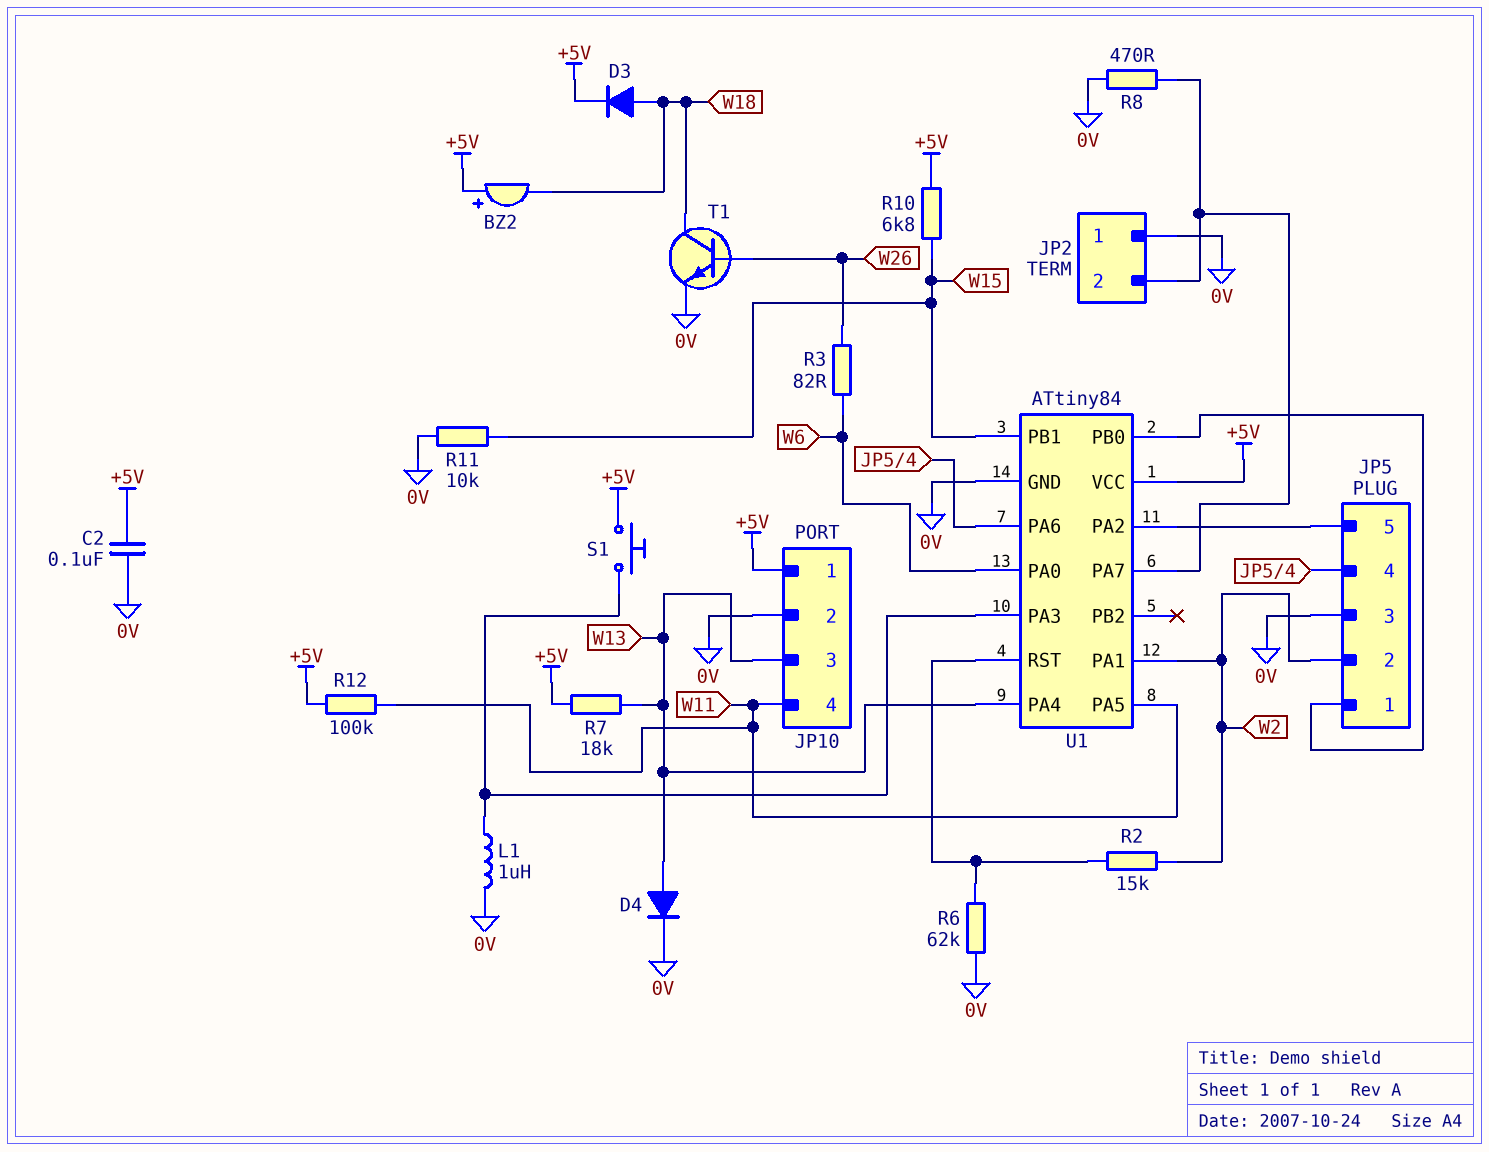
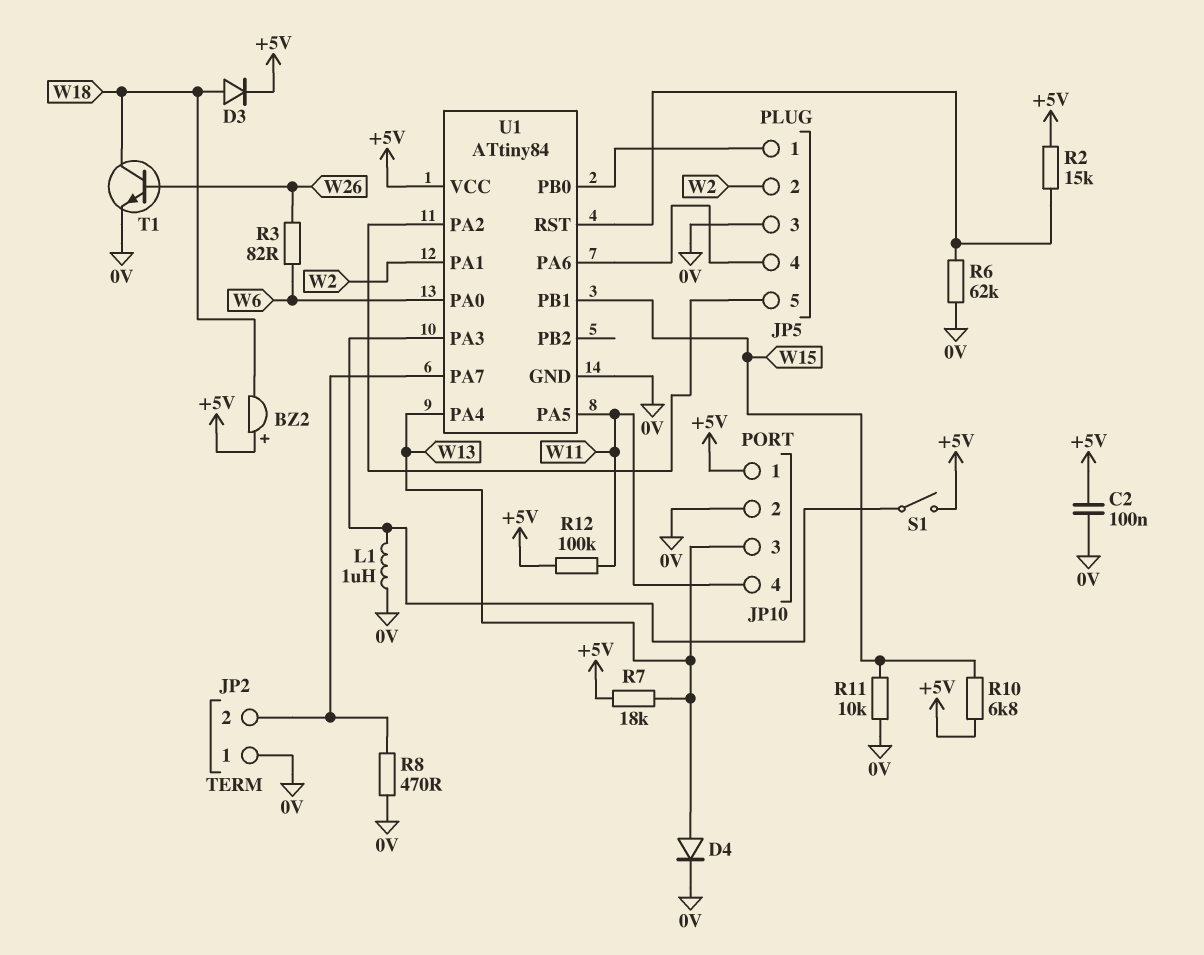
R2: 15k (U1/RST, W2) -> 15k (+5V, U1/RST)
S1: button (+5V, U1/PA3) -> switch (+5V, U1/PA3)

